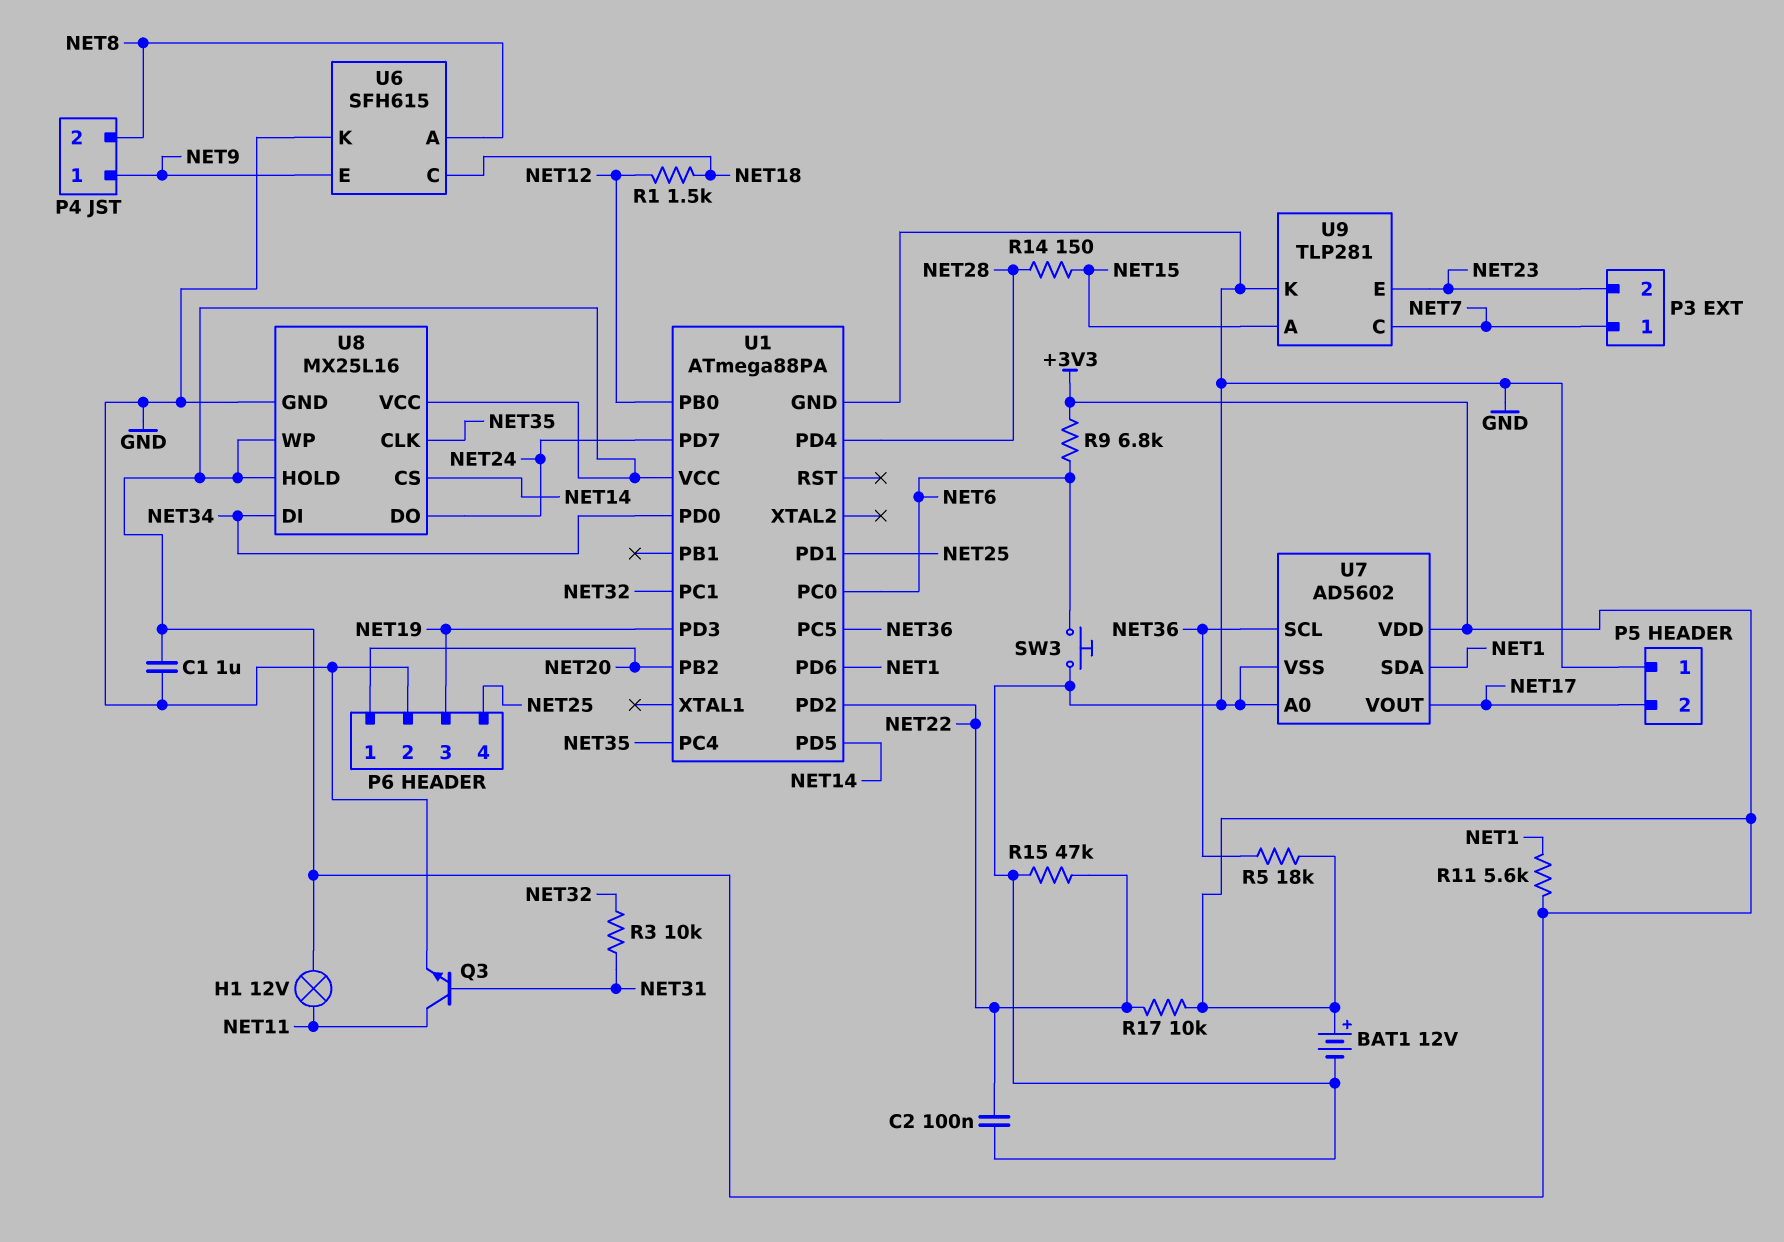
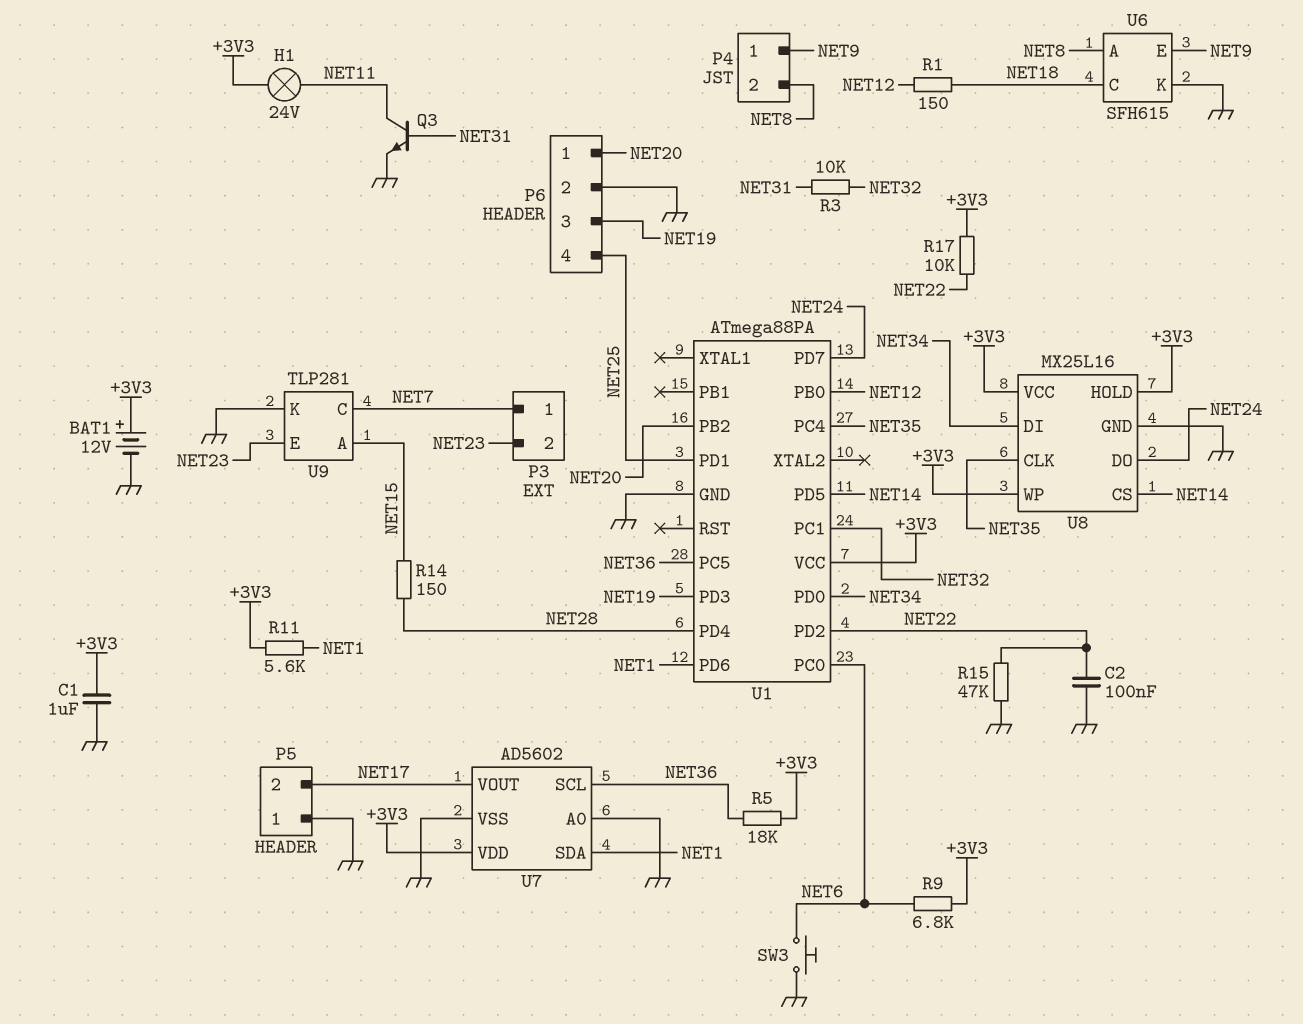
H1: lamp 12V (+3V3, NET11) -> lamp 24V (+3V3, NET11)
R1: 1.5k (NET12, NET18) -> 150 (NET12, NET18)

